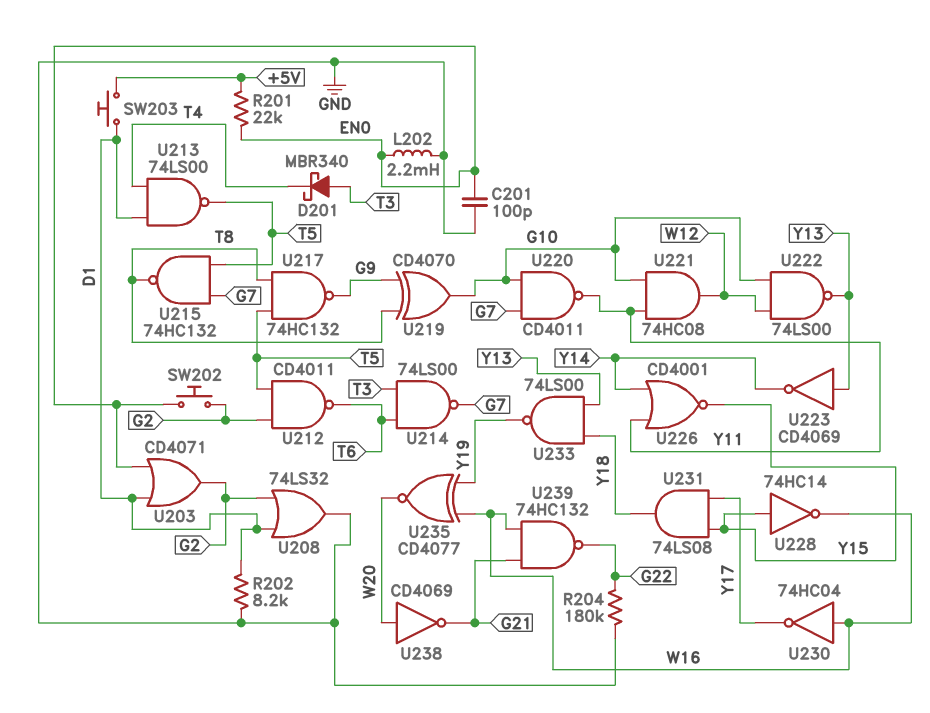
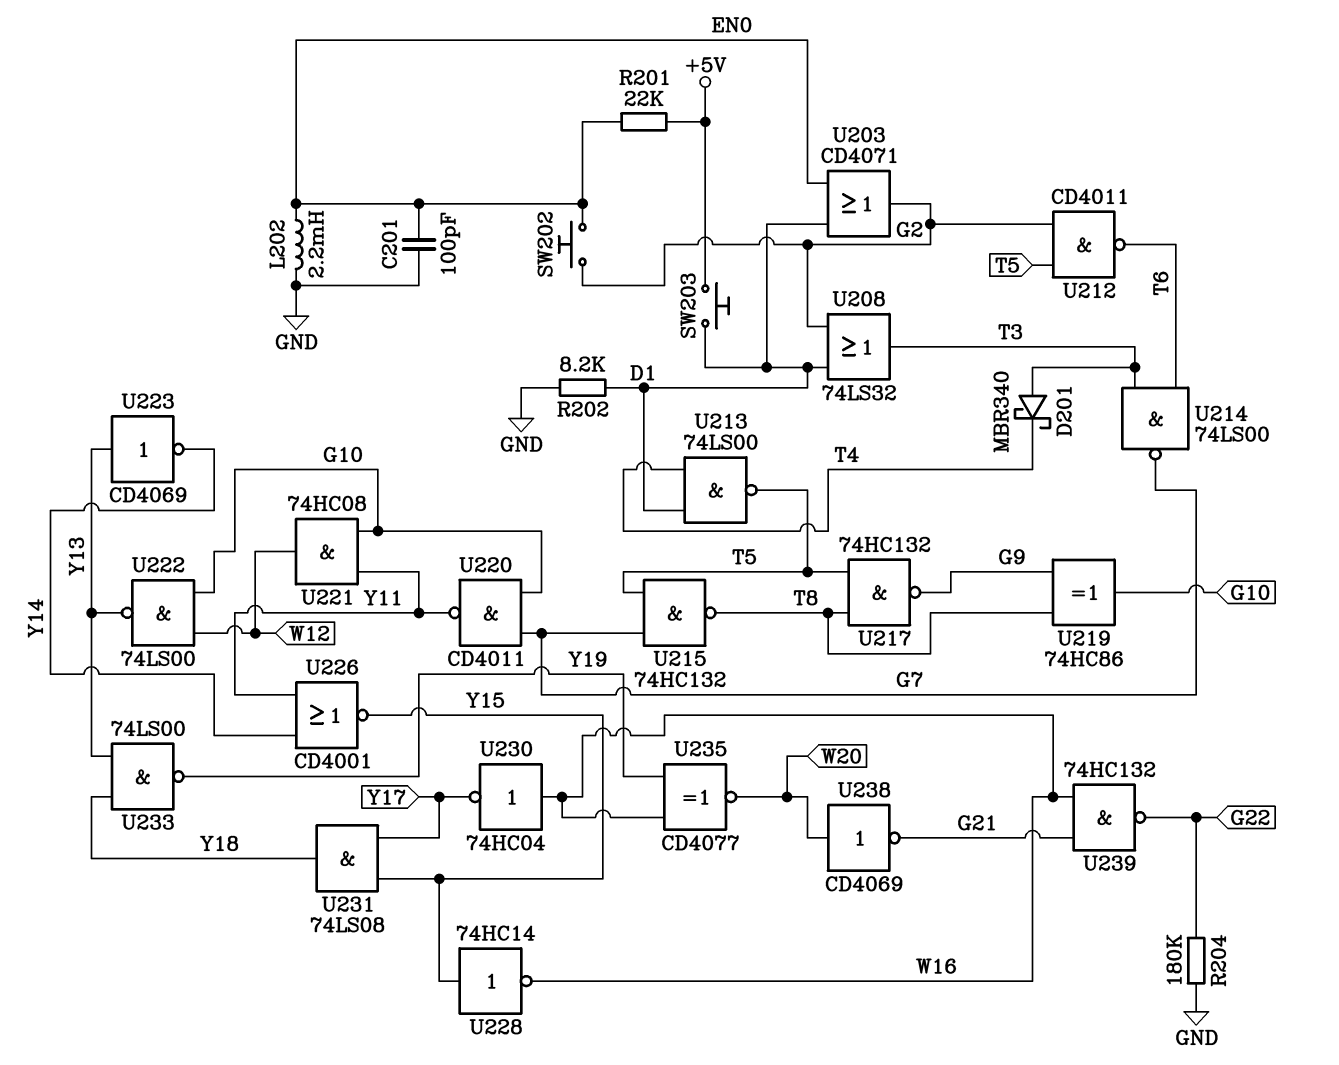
U208: OR 74LS32 (in D1, in G2, out GND) -> OR 74LS32 (in D1, in G2, out T3)
U219: XOR CD4070 (in G9, in T8, out G10) -> XOR 74HC86 (in G9, in T8, out G10)

